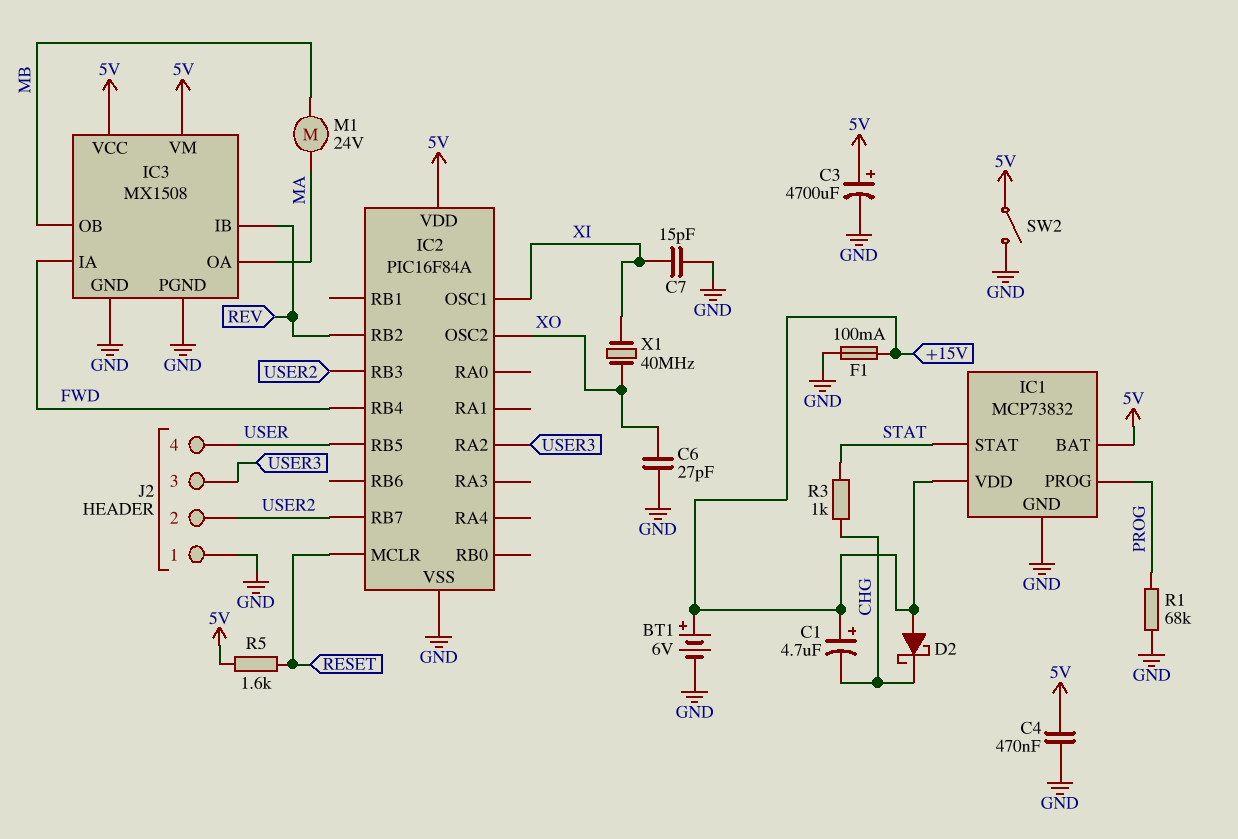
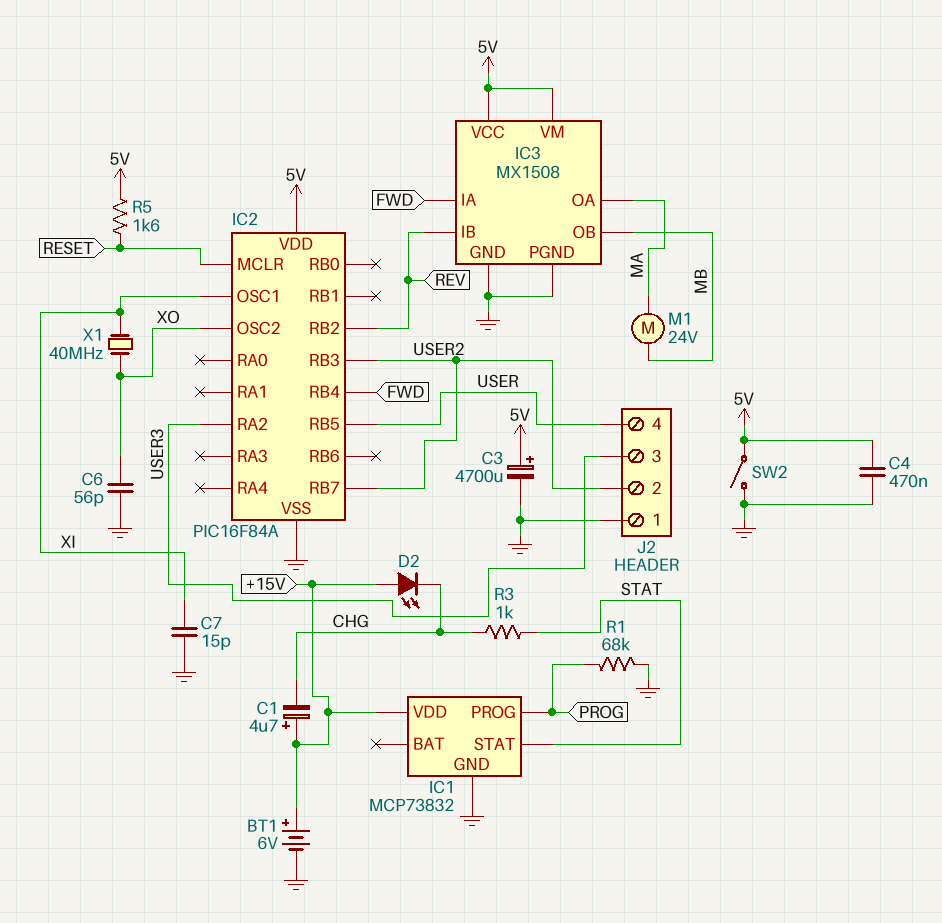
C6: 27pF (GND, XO) -> 56pF (GND, XO)
D2: schottky (A +15V, K CHG) -> LED (A +15V, K CHG)
F1: 100mA (+15V, GND) -> none
IC1 pin BAT: 5V -> none

